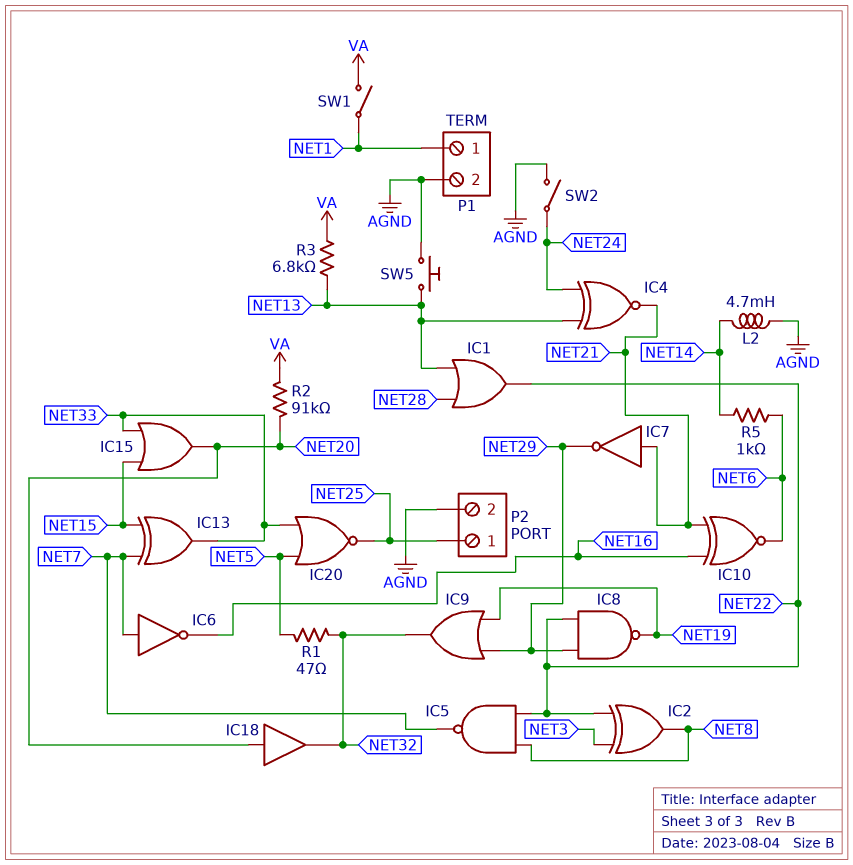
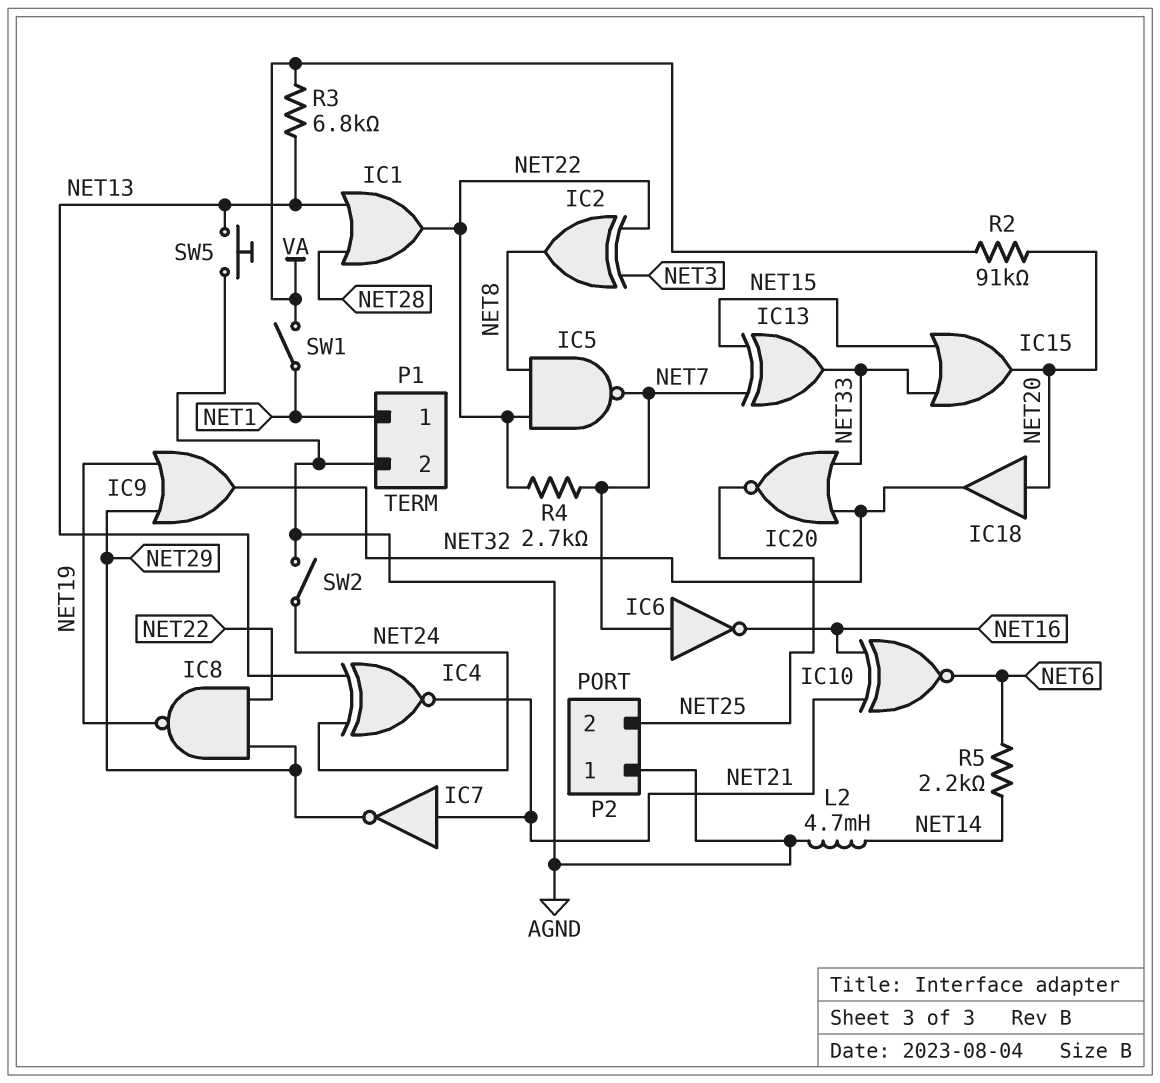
IC20: NOR (in NET5, in NET33, out NET25) -> NOR (in NET32, in NET33, out NET25)
P2 pin 1: NET25 -> AGND
P2 pin 2: AGND -> NET25
R1: 47 (NET5, NET32) -> none
R4: none -> 2.7k (NET7, NET22)
R5: 1k (NET6, NET14) -> 2.2k (NET6, NET14)

